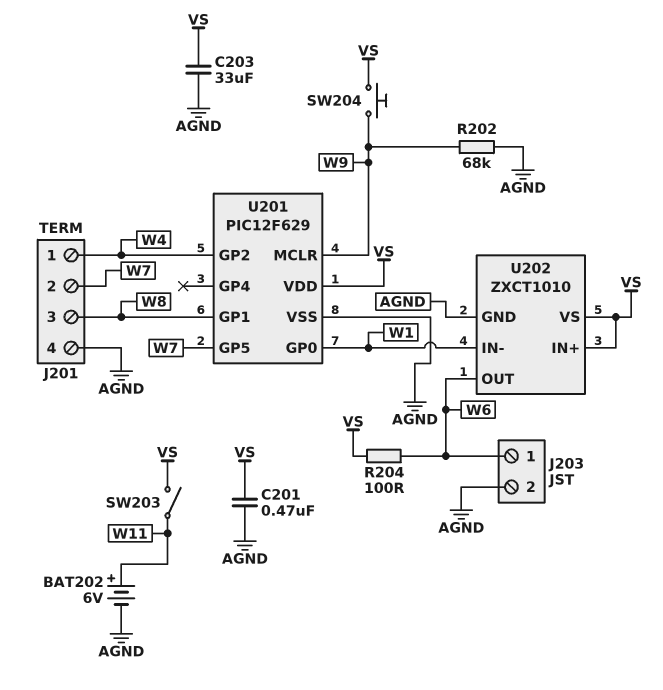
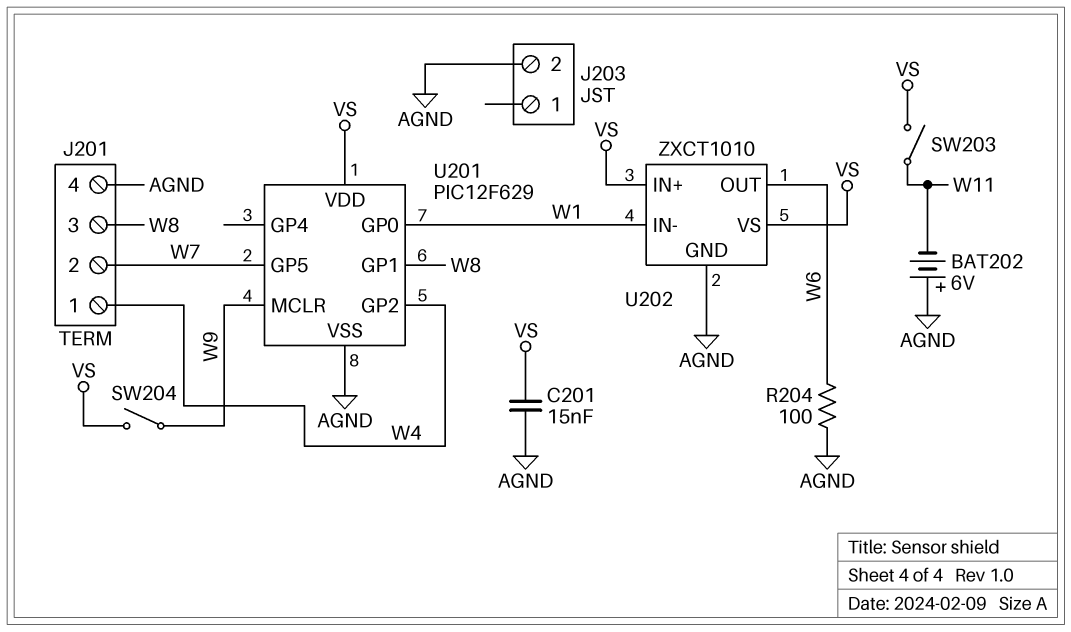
BAT202: 6V (plus W11, minus AGND) -> 6V (plus AGND, minus W11)
C201: 470nF (AGND, VS) -> 15nF (AGND, VS)
C203: 33uF (AGND, VS) -> none
J203 pin 1: W6 -> none
R202: 68k (AGND, W9) -> none
R204: 100 (VS, W6) -> 100 (AGND, W6)
SW204: button (VS, W9) -> switch (VS, W9)

